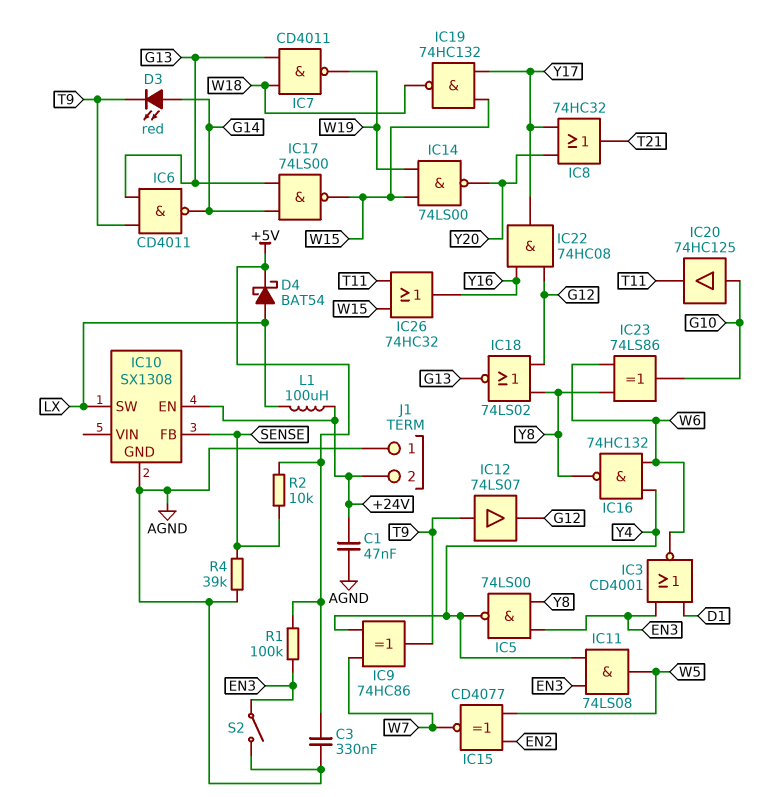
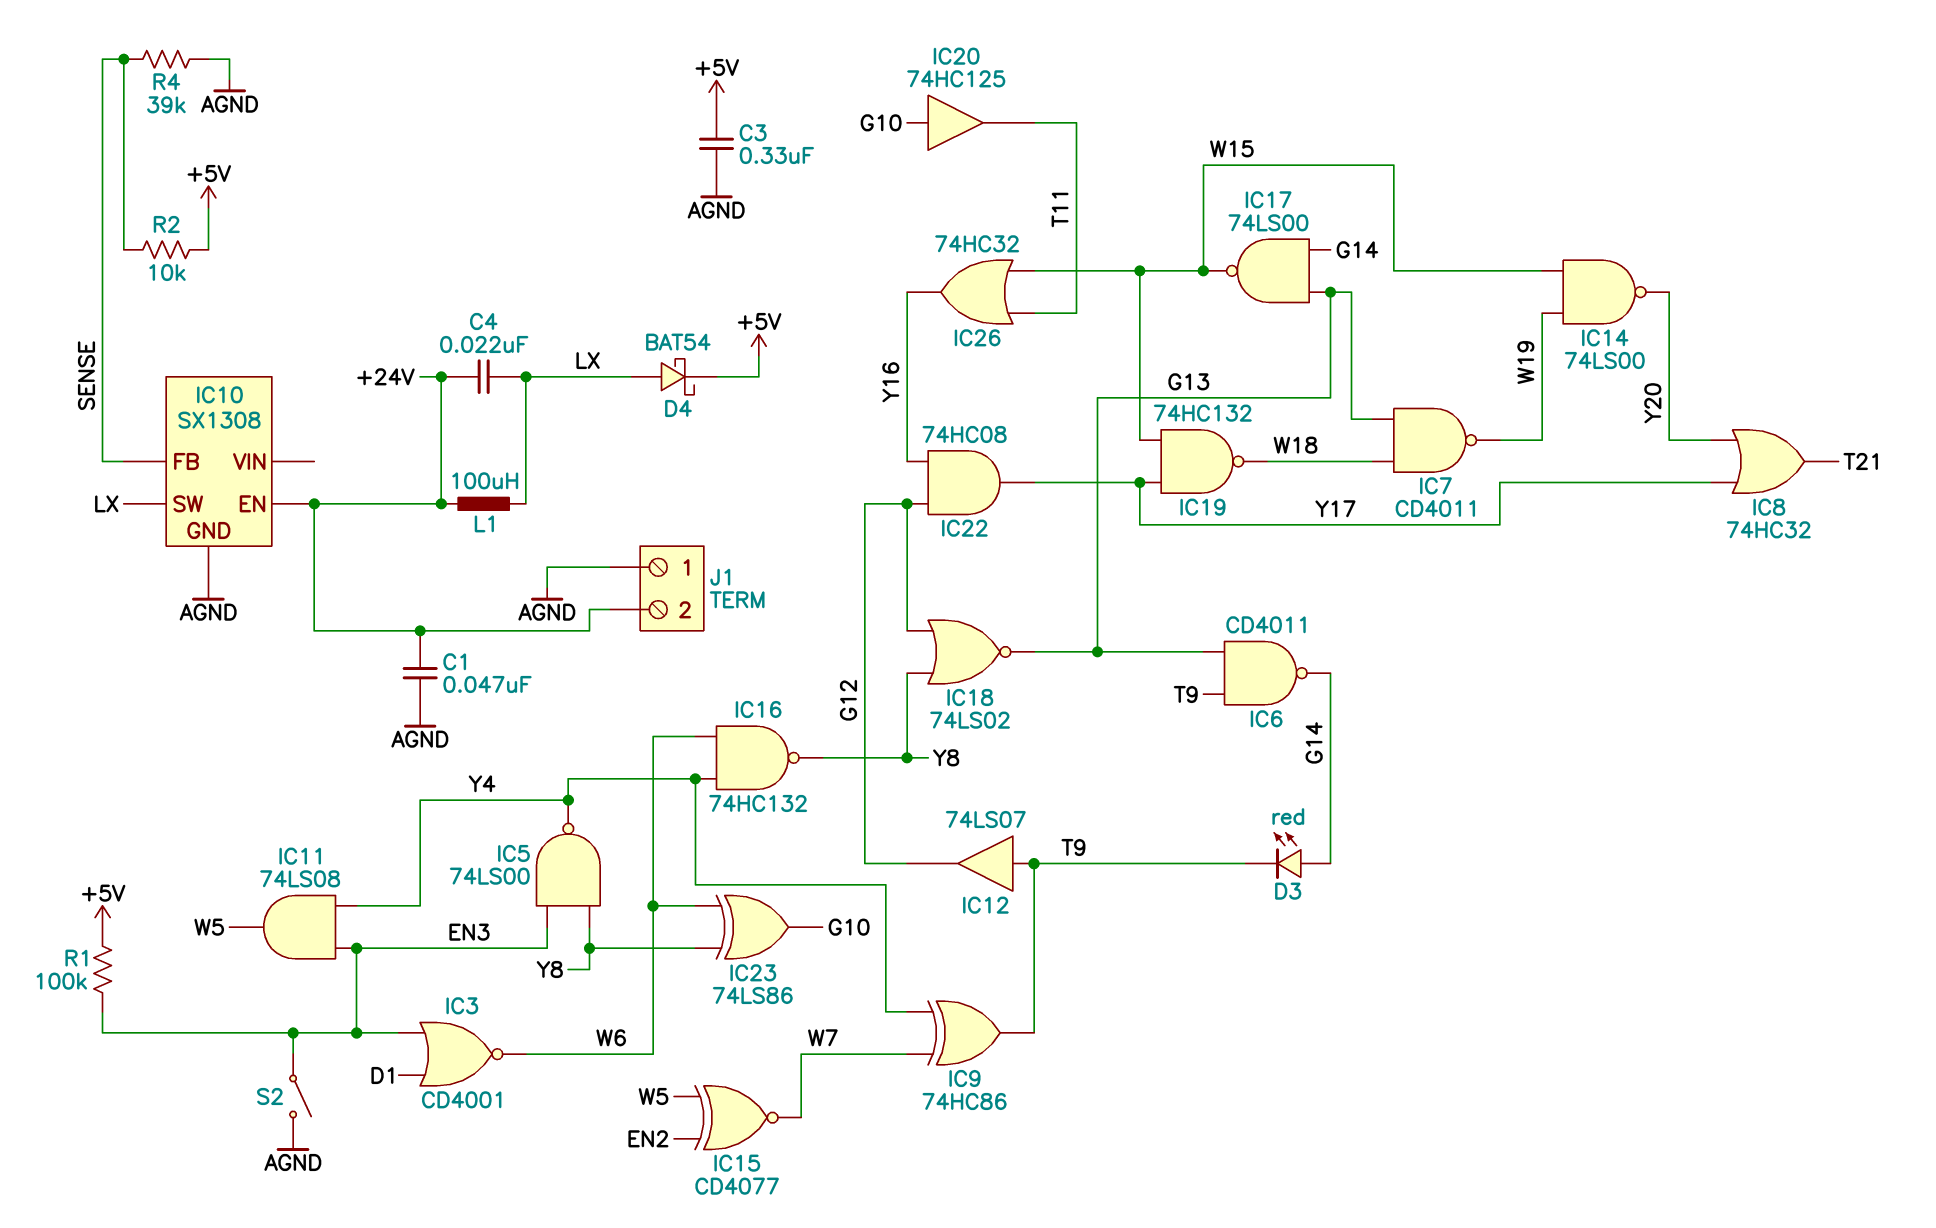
C4: none -> 22nF (+24V, LX)

